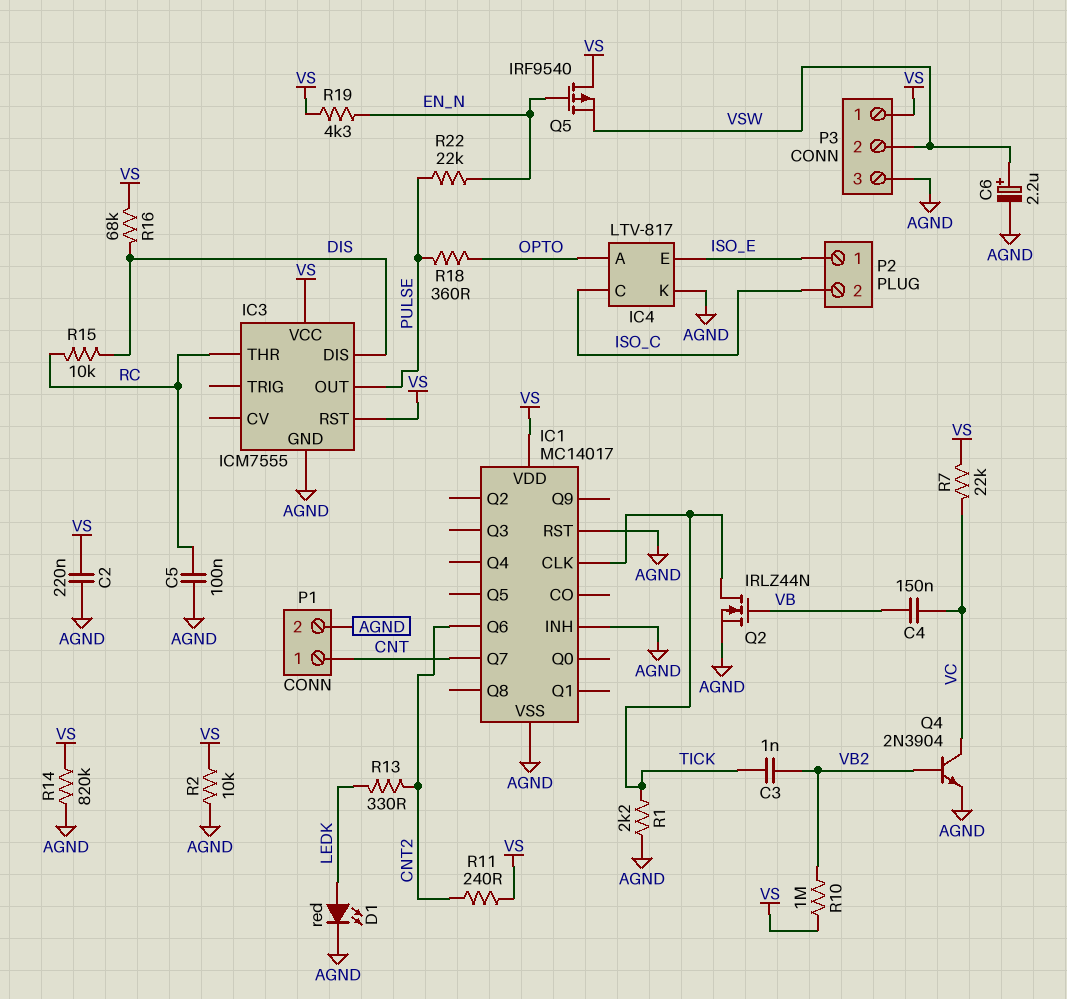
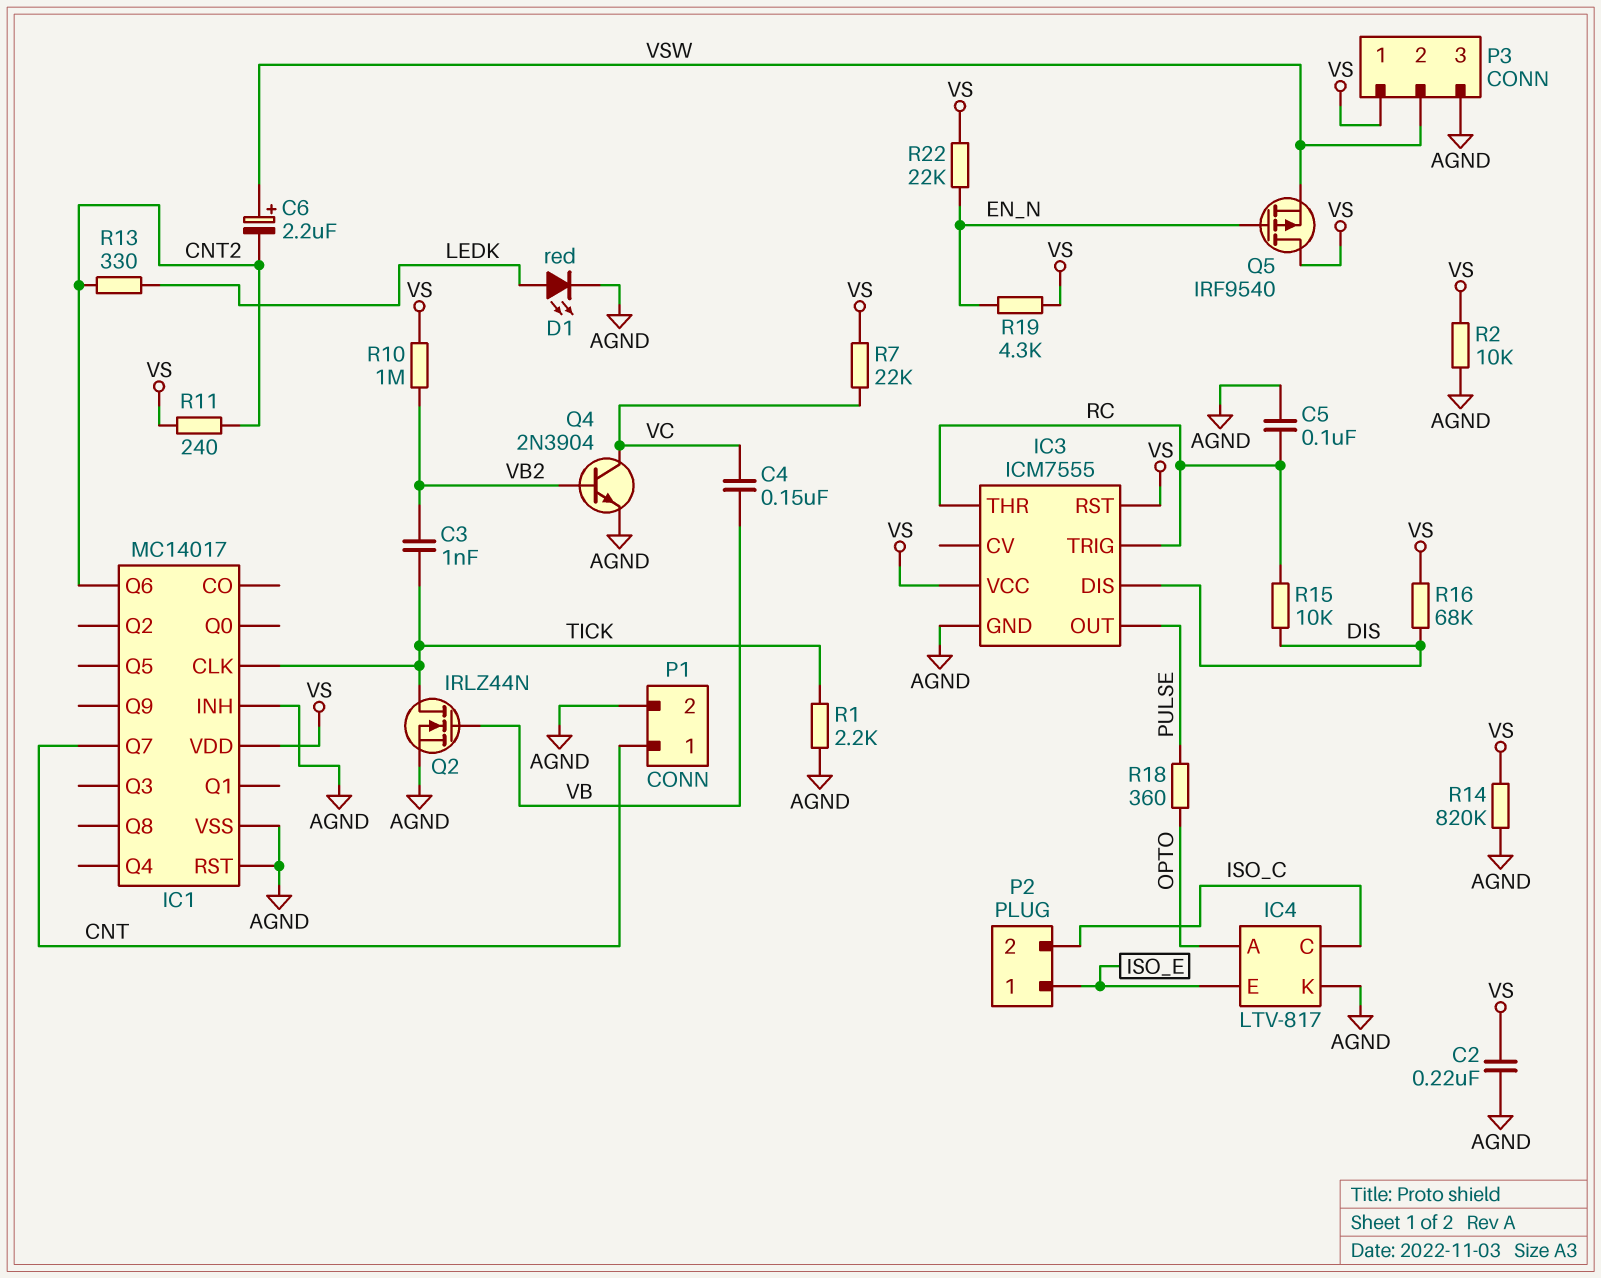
C6: 2.2uF (plus VSW, minus AGND) -> 2.2uF (plus VSW, minus CNT2)
IC3 pin TRIG: none -> RC
R22: 22k (EN_N, PULSE) -> 22k (EN_N, VS)

